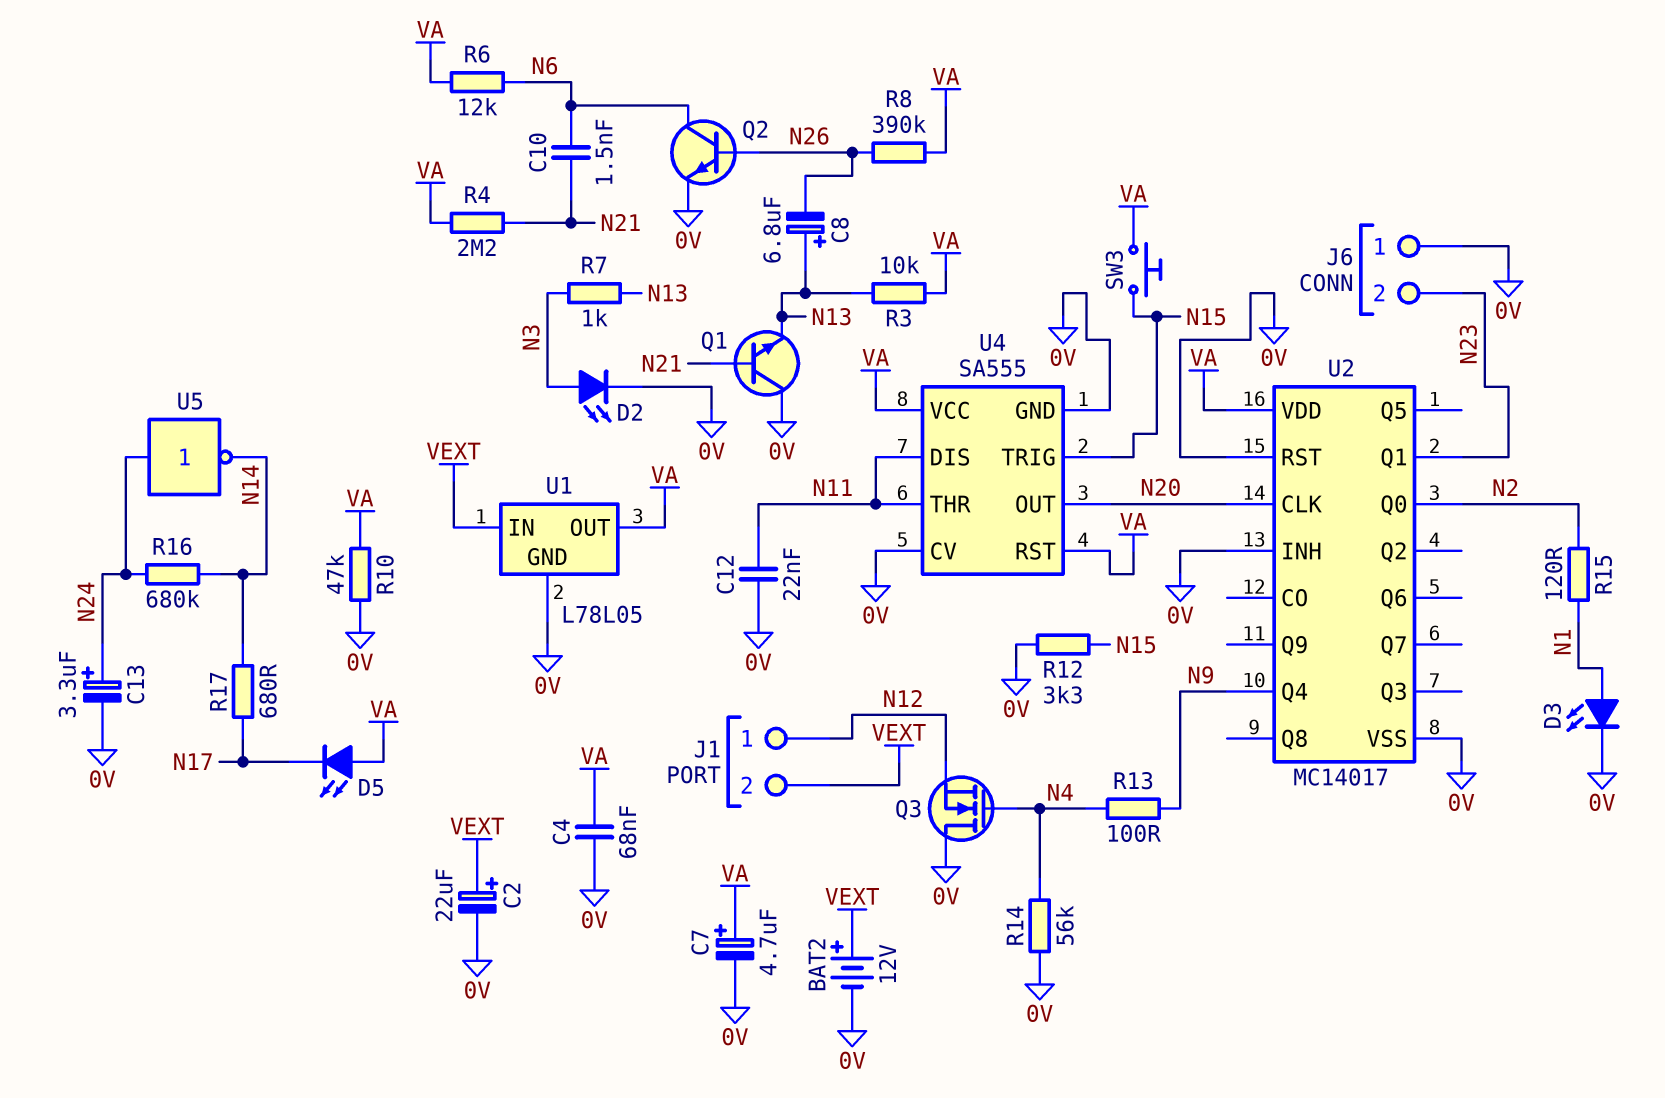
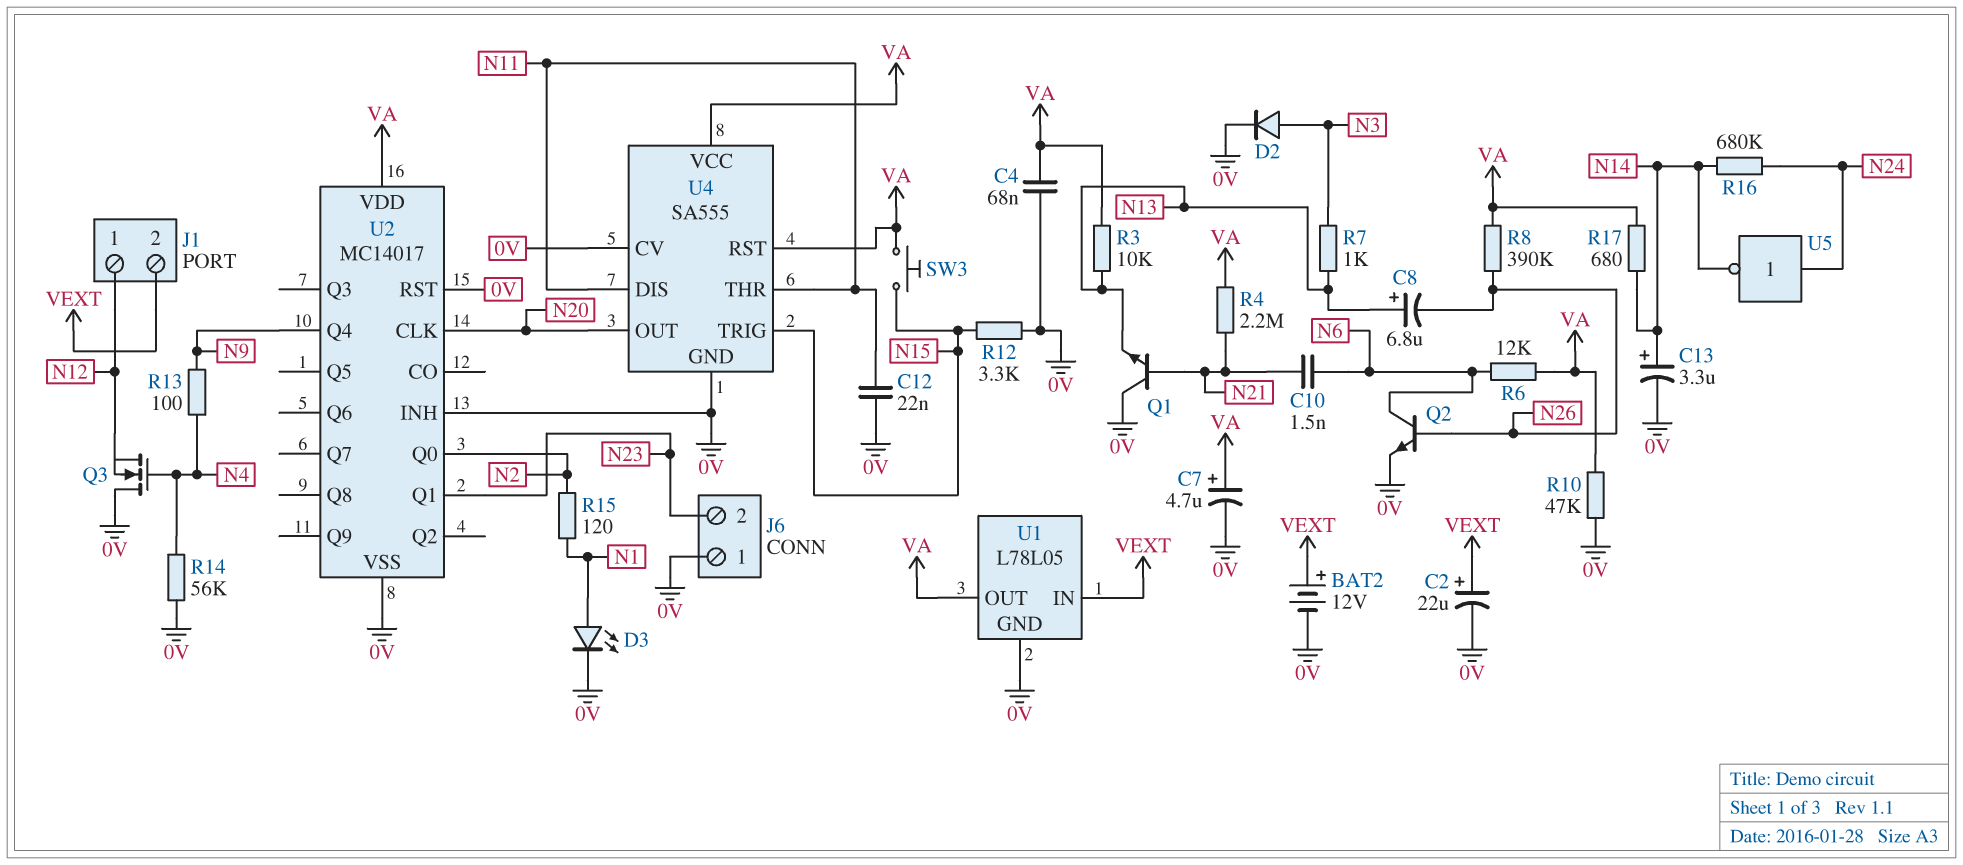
C13: 3.3uF (plus N24, minus 0V) -> 3.3uF (plus N14, minus 0V)
D2: LED (A N3, K 0V) -> diode (A N3, K 0V)
D5: LED (A VA, K N17) -> none
R17: 680 (N14, N17) -> 680 (N14, VA)

